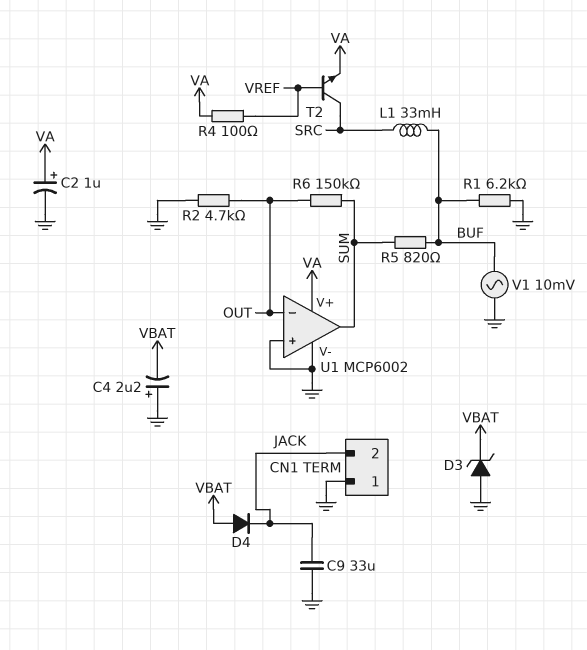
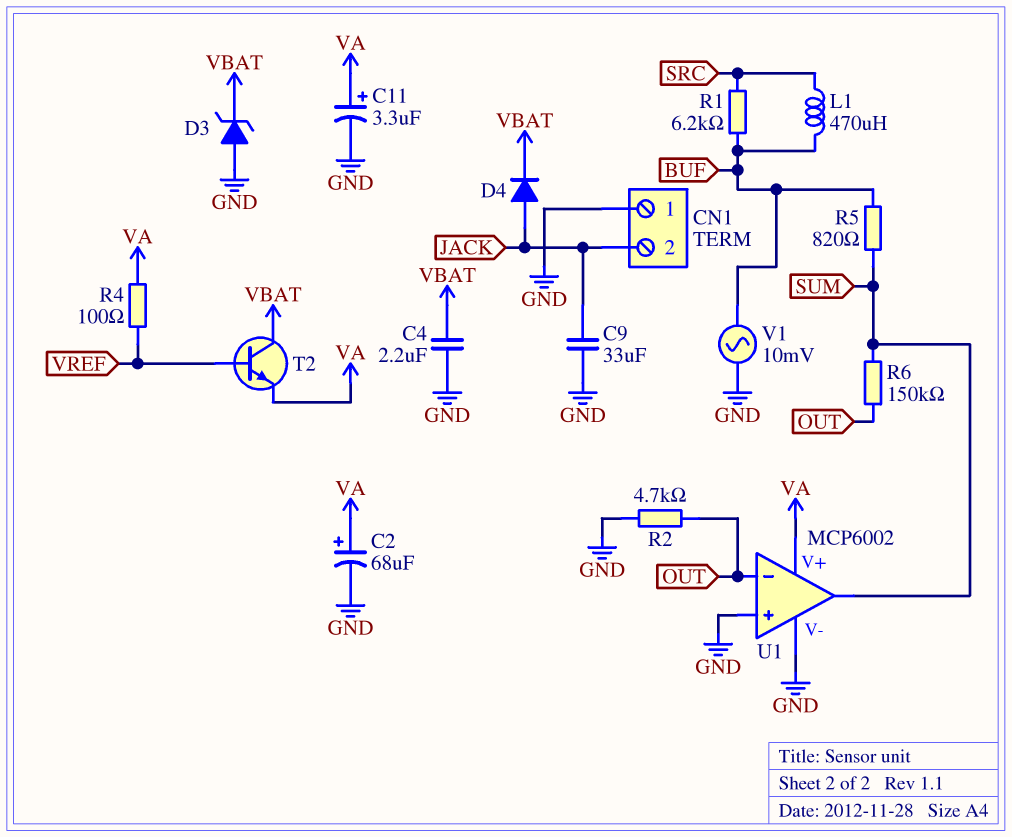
C2: 1uF (plus VA, minus GND) -> 68uF (plus VA, minus GND)
C4: 2.2uF (plus GND, minus VBAT) -> 2.2uF (GND, VBAT)
C11: none -> 3.3uF (plus VA, minus GND)
D4: diode (A VBAT, K JACK) -> diode (A JACK, K VBAT)
L1: 33mH (BUF, SRC) -> 470uH (BUF, SRC)
R1: 6.2k (BUF, GND) -> 6.2k (BUF, SRC)
T2: NPN (B VREF, C SRC, E VA) -> NPN (B VREF, C VBAT, E VA)

